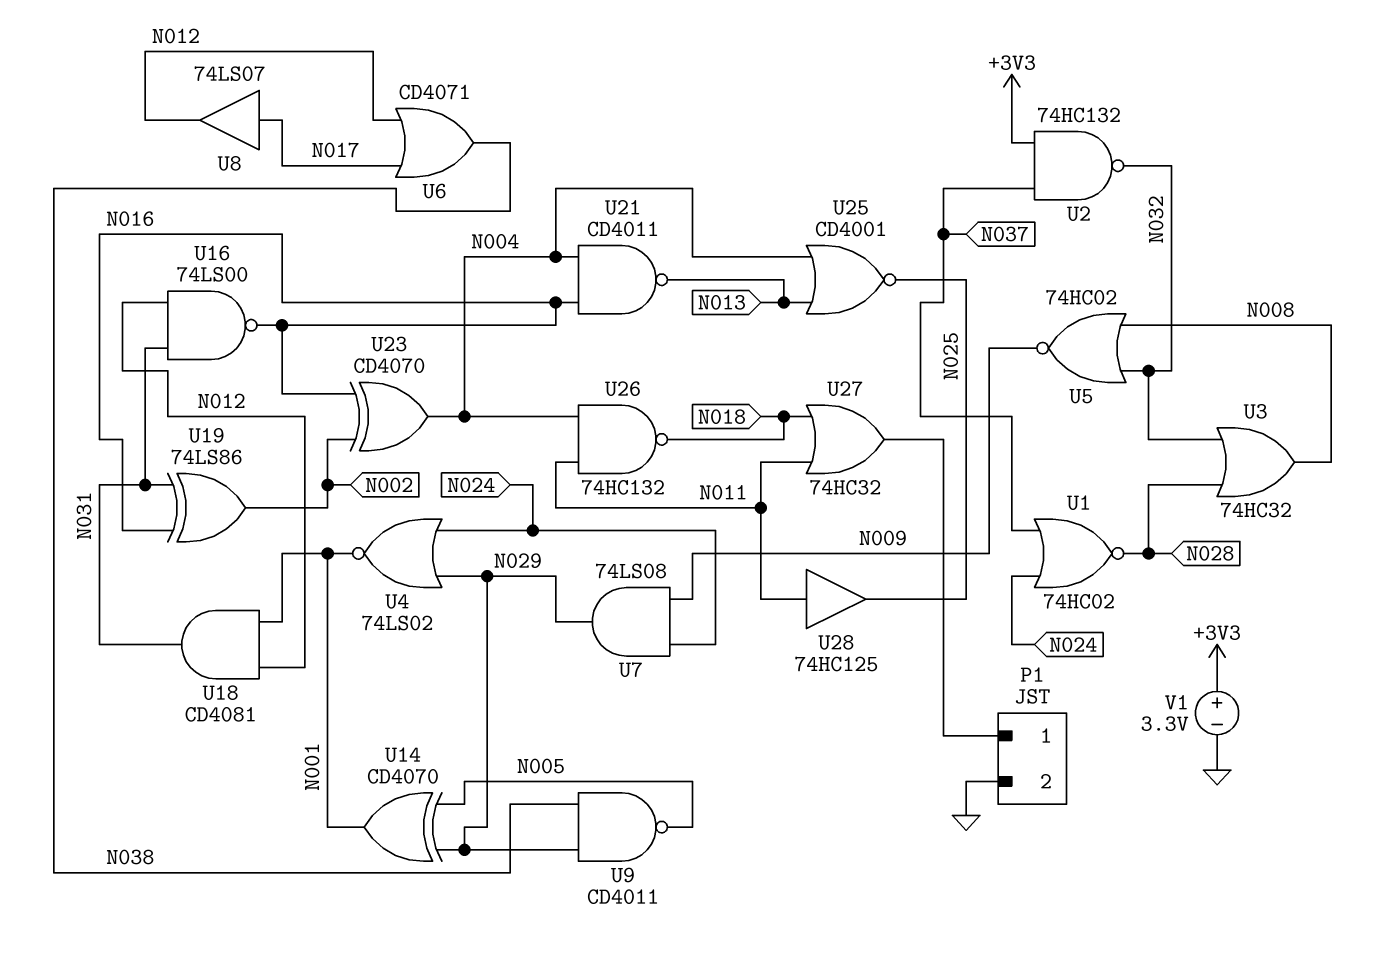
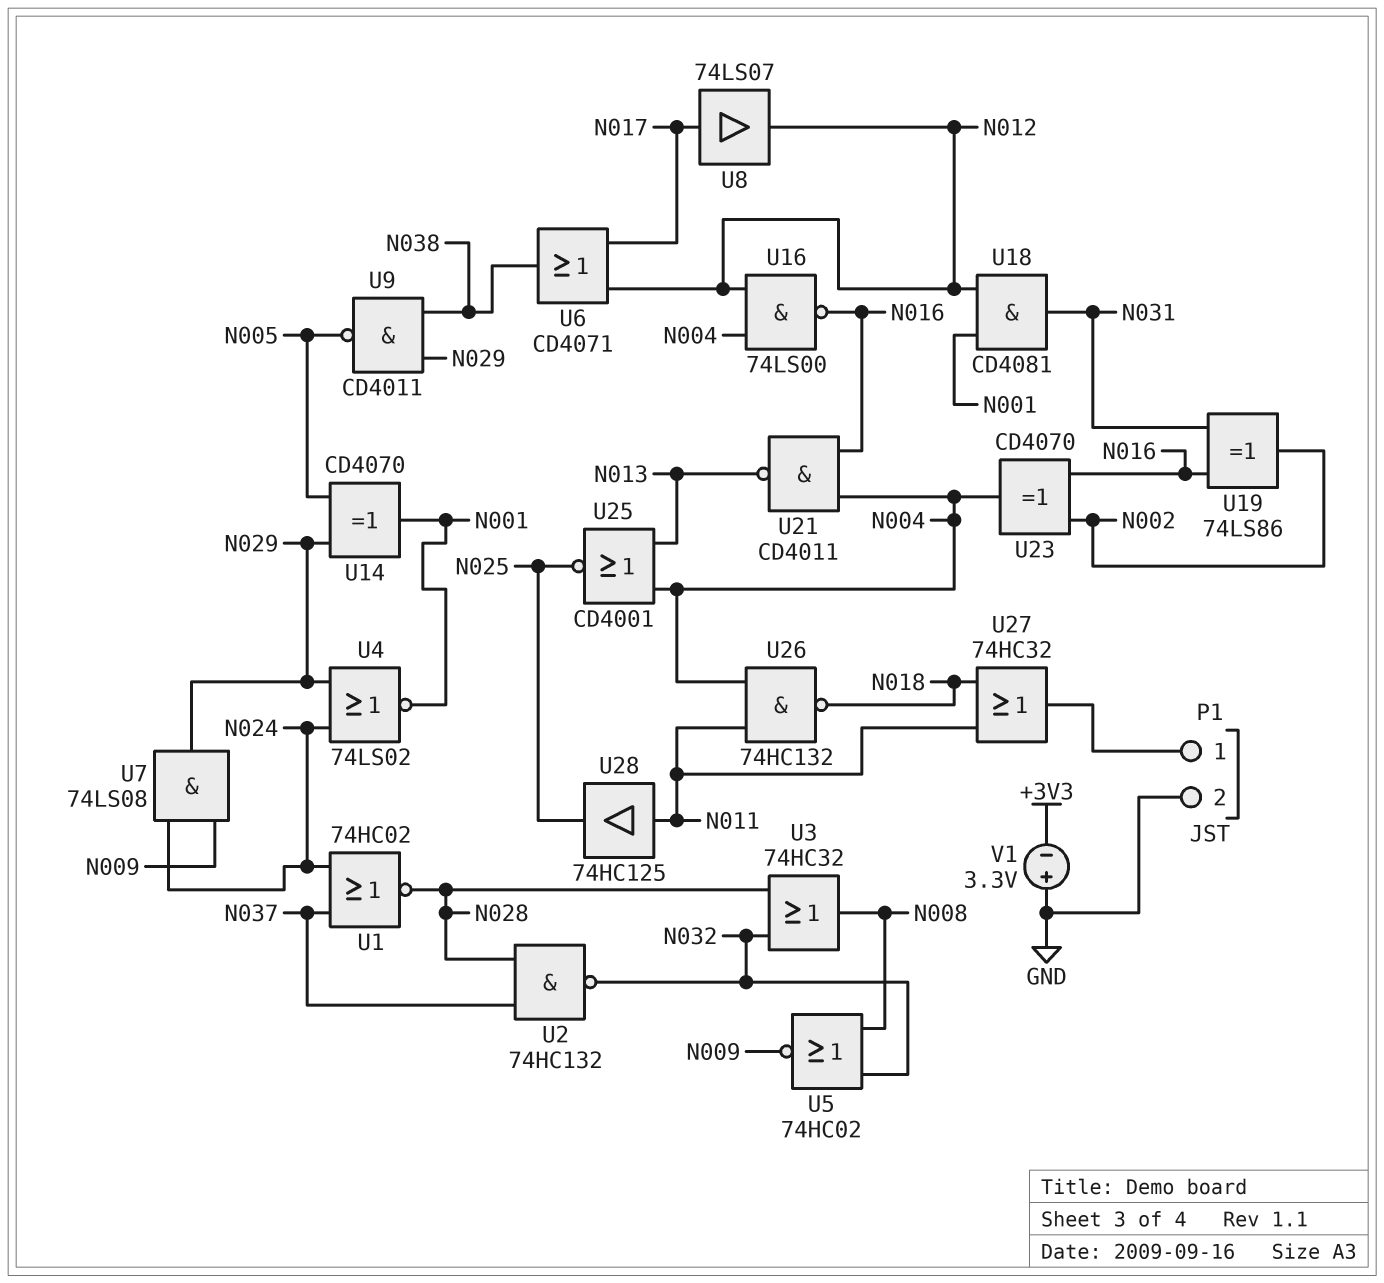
U2: NAND 74HC132 (in +3V3, in N037, out N032) -> NAND 74HC132 (in N028, in N037, out N032)
U16: NAND 74LS00 (in N012, in N031, out N016) -> NAND 74LS00 (in N004, in N012, out N016)
V1: 3.3V (plus +3V3, minus GND) -> 3.3V (plus GND, minus +3V3)

